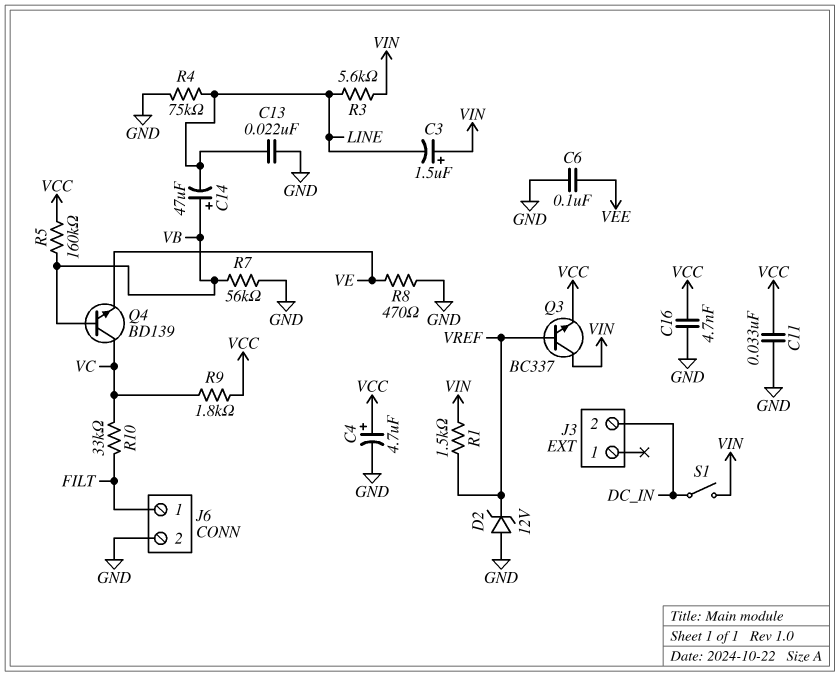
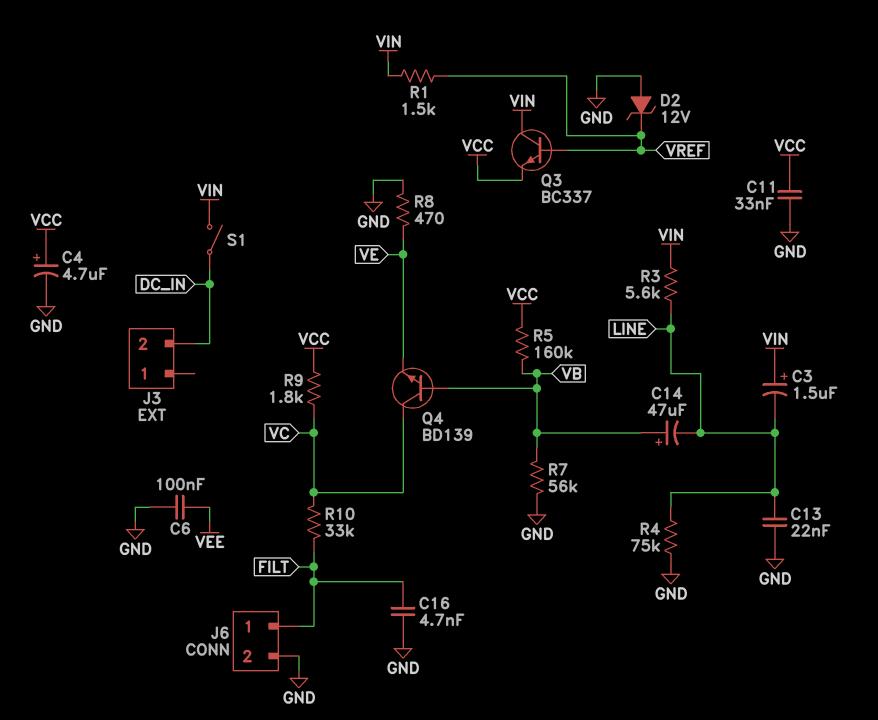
C16: 4.7nF (GND, VCC) -> 4.7nF (FILT, GND)

